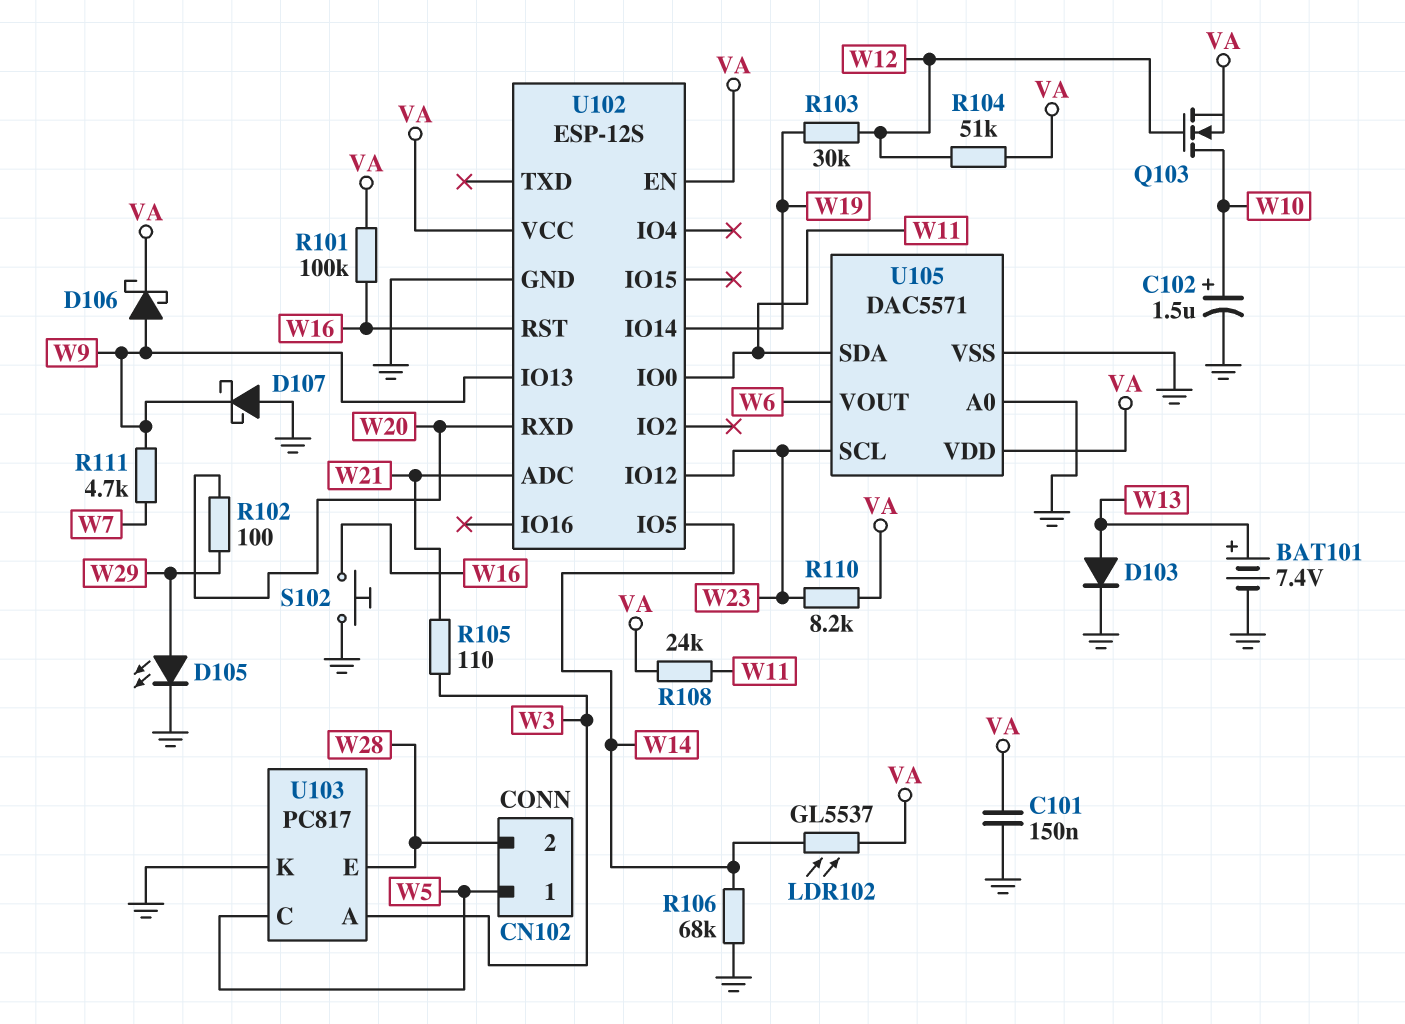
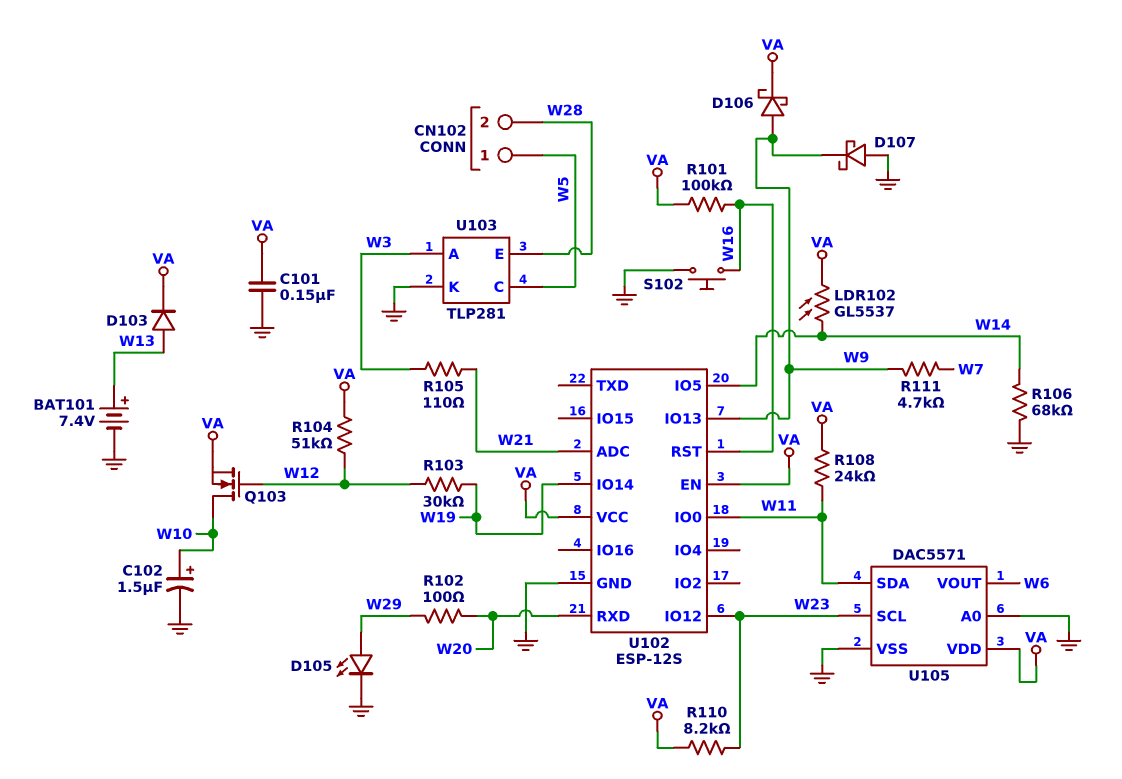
D103: diode (A W13, K GND) -> diode (A W13, K VA)
U103: PC817 -> TLP281

